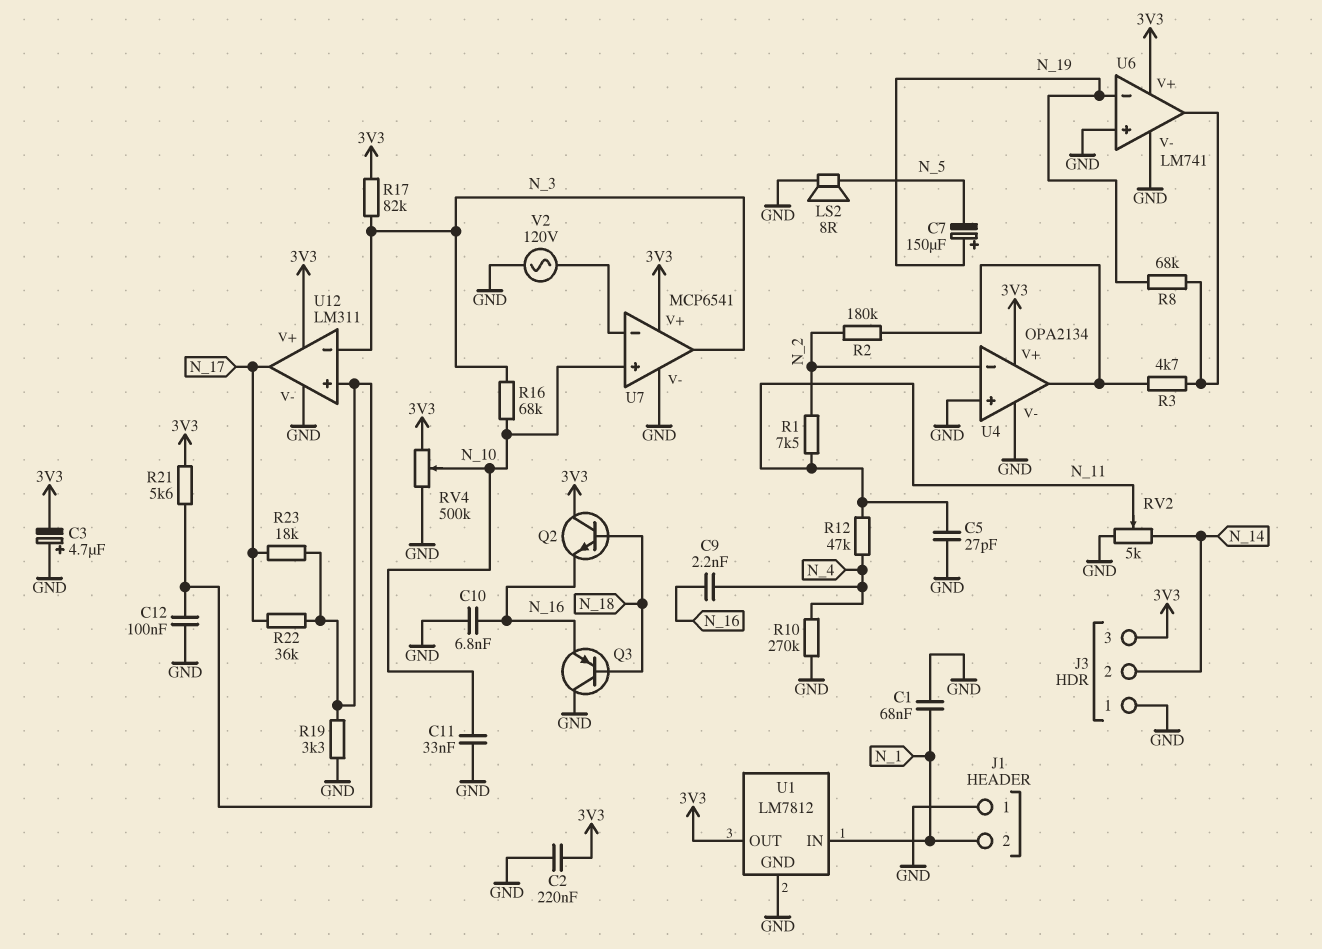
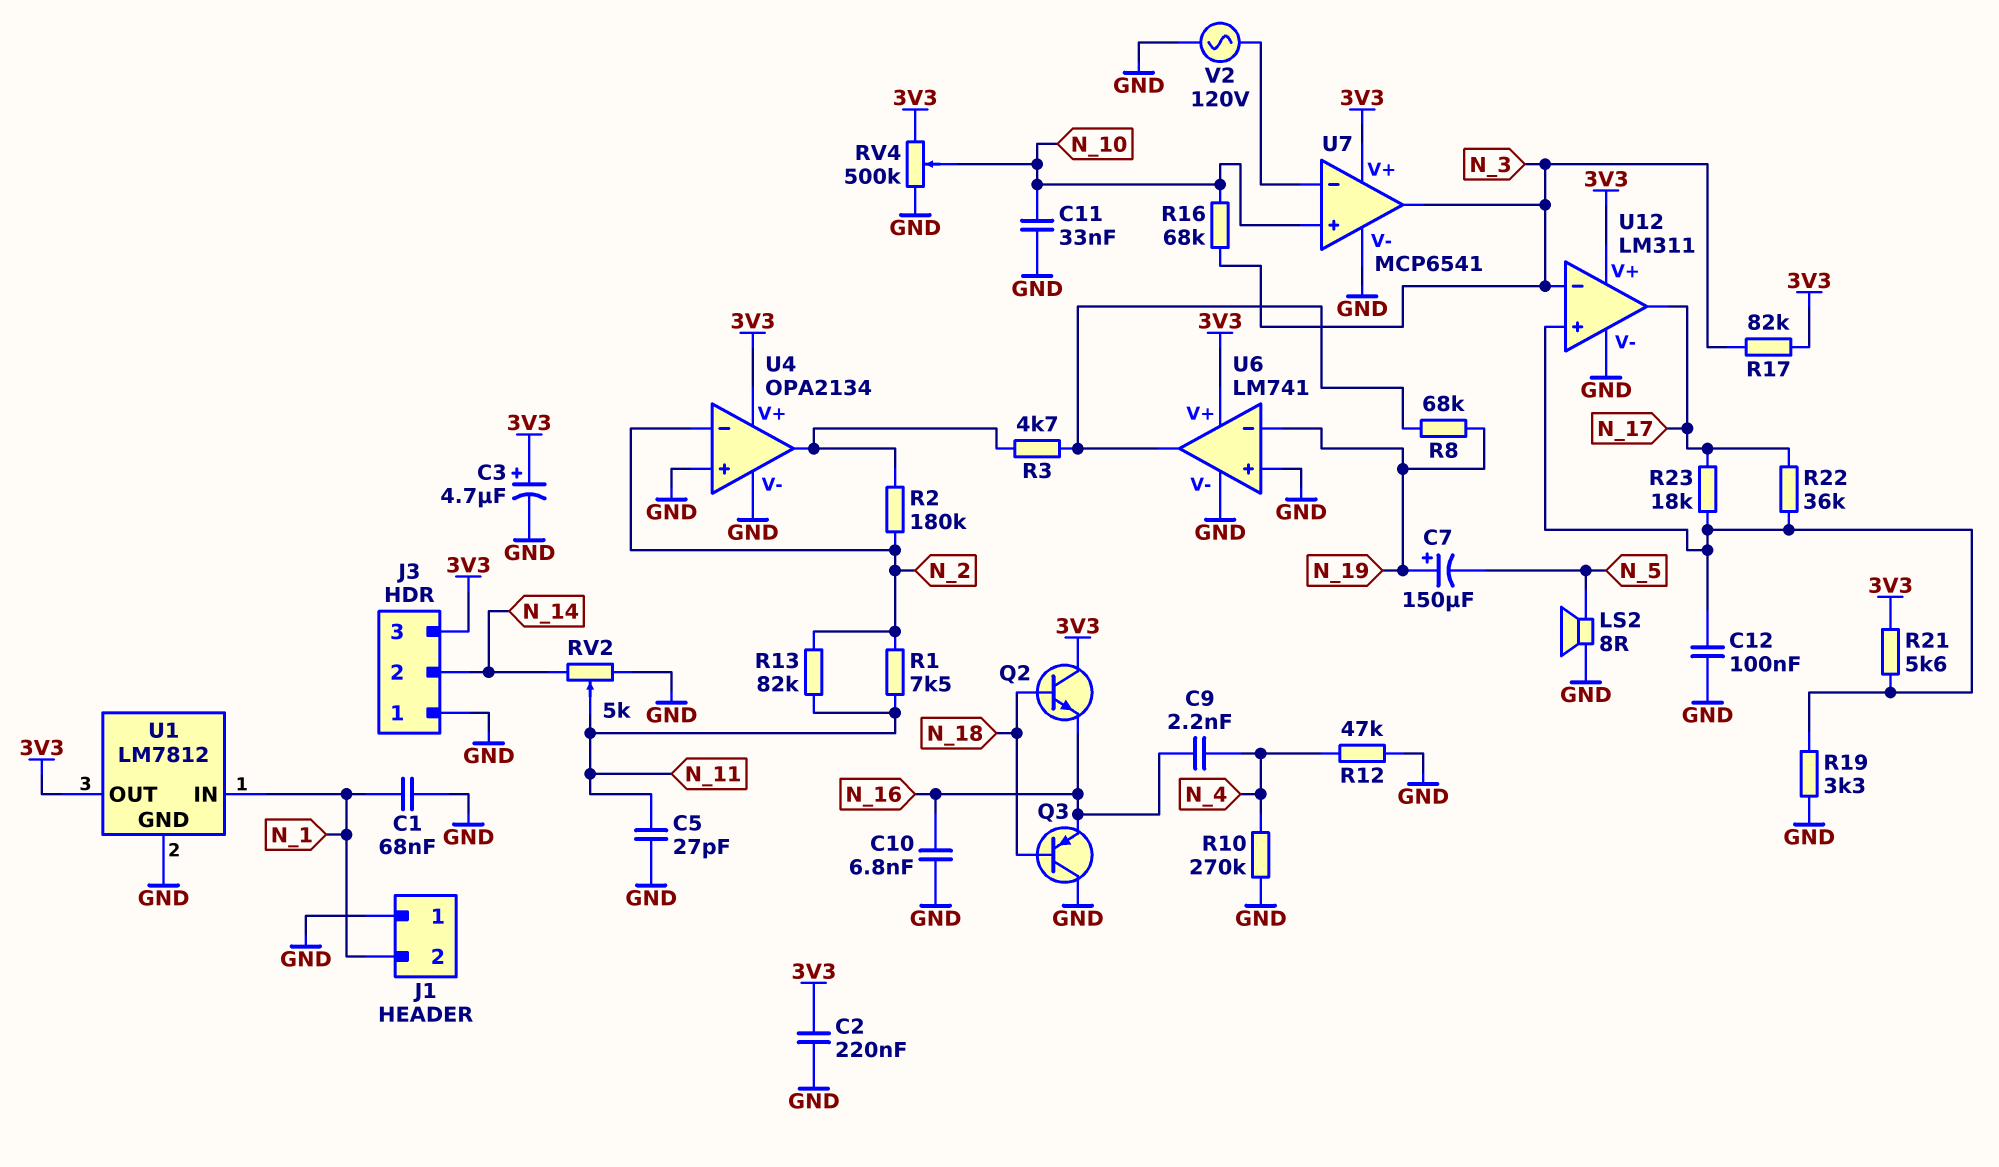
C3: 4.7uF (plus GND, minus 3V3) -> 4.7uF (plus 3V3, minus GND)
R12: 47k (N_4, N_11) -> 47k (GND, N_4)
R13: none -> 82k (N_2, N_11)

